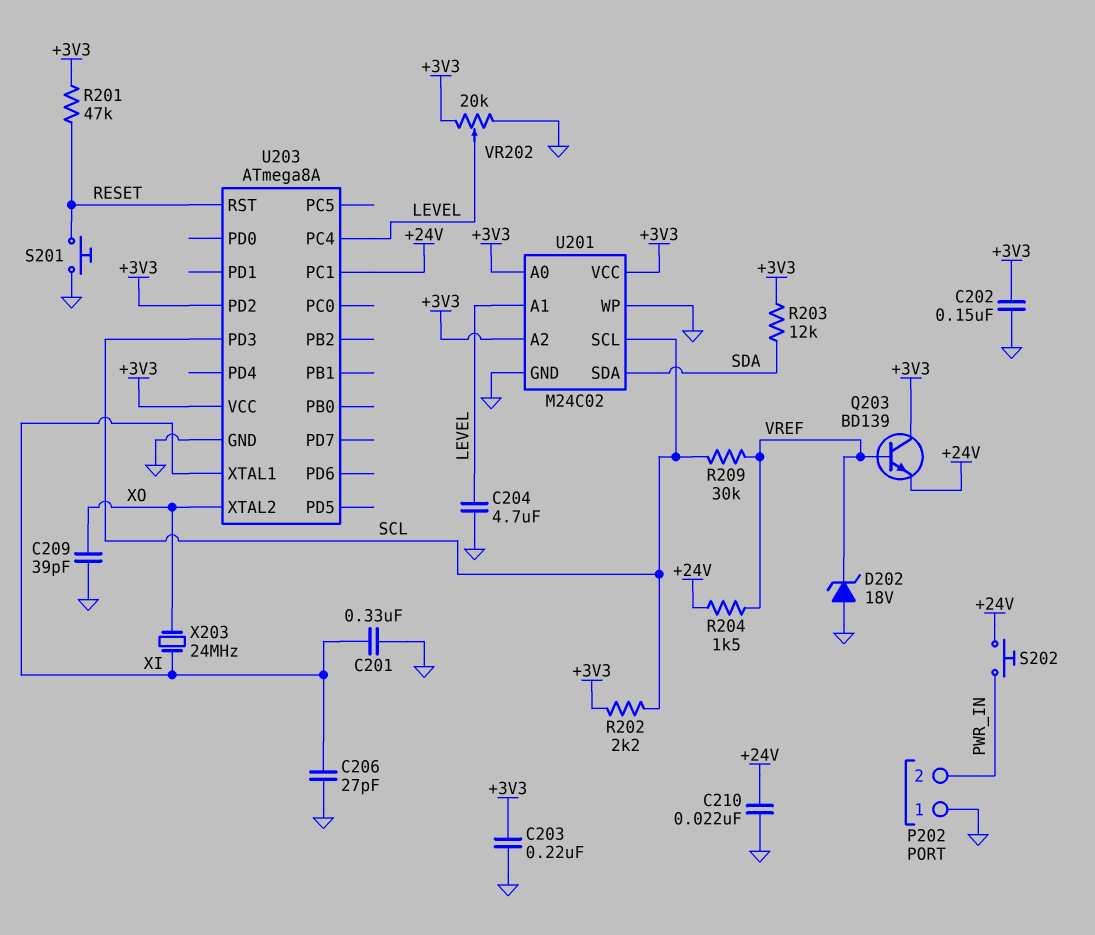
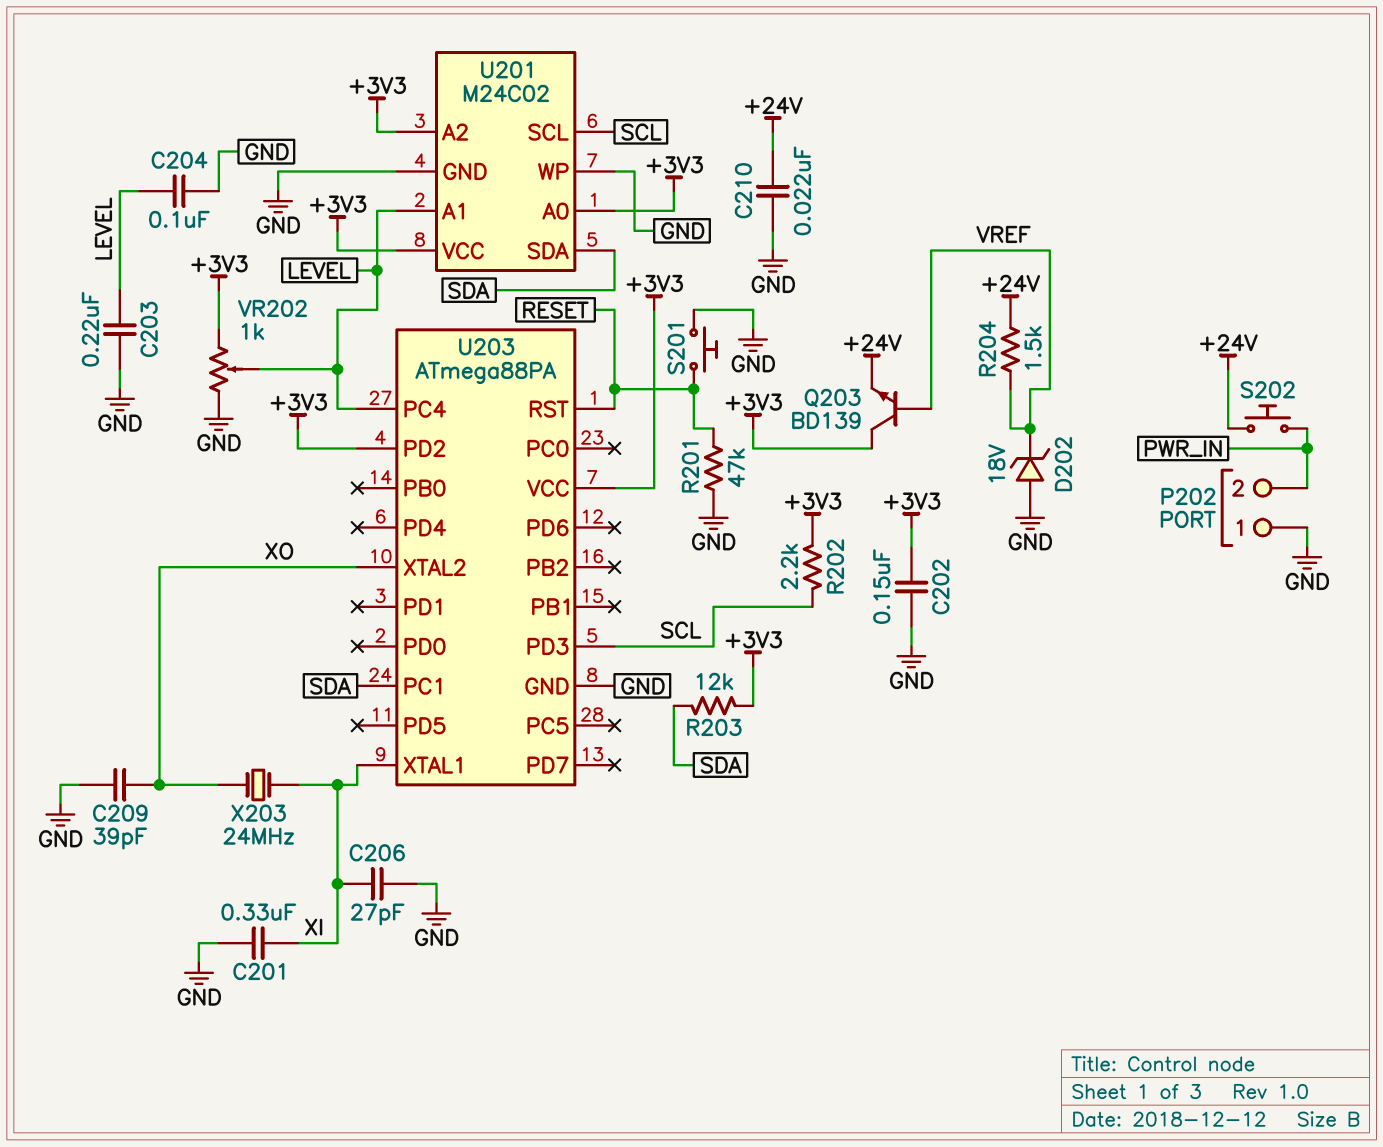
C203: 220nF (+3V3, GND) -> 220nF (GND, LEVEL)
C204: 4.7uF (GND, LEVEL) -> 100nF (GND, LEVEL)
R201: 47k (+3V3, RESET) -> 47k (GND, RESET)
R209: 30k (SCL, VREF) -> none
U203: ATmega8A -> ATmega88PA
U203 pin PC1: +24V -> SDA
VR202: 20k (+3V3, GND, wiper LEVEL) -> 1k (+3V3, GND, wiper LEVEL)

